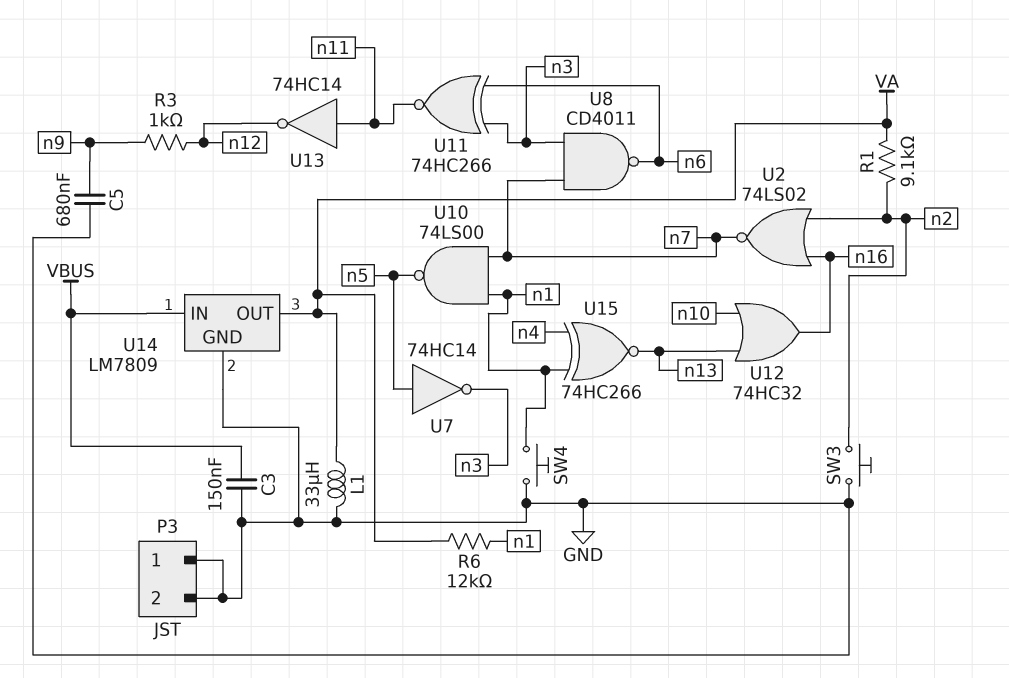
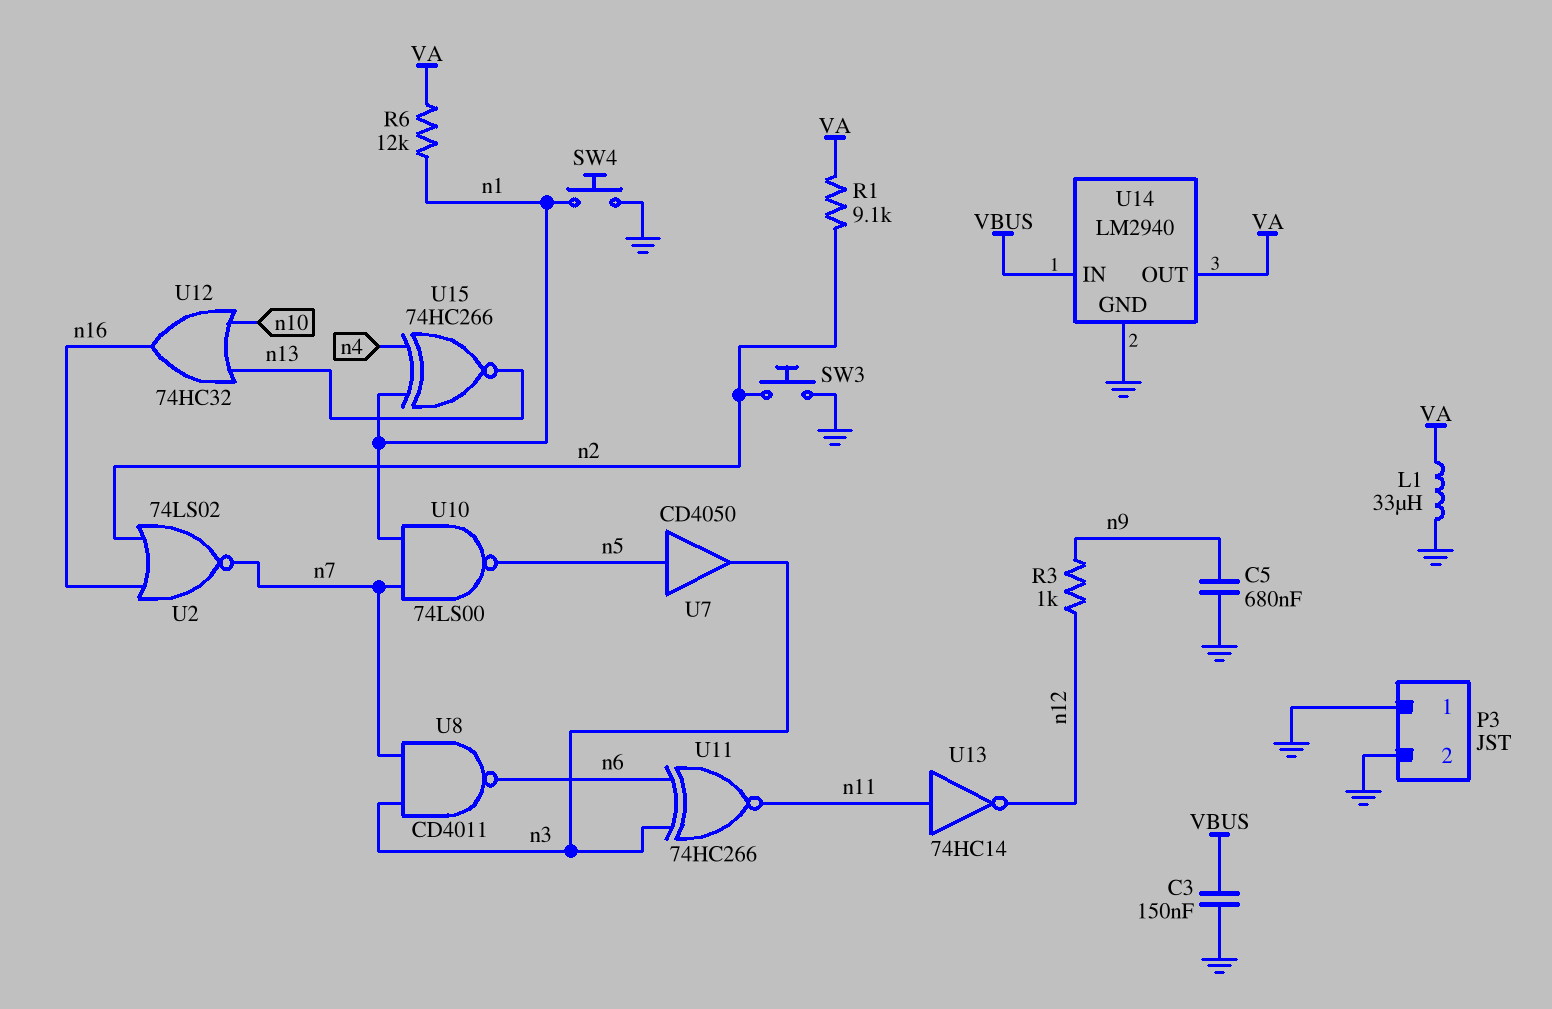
U7: NOT 74HC14 (in n5, out n3) -> buffer CD4050 (in n5, out n3)
U14: LM7809 -> LM2940

